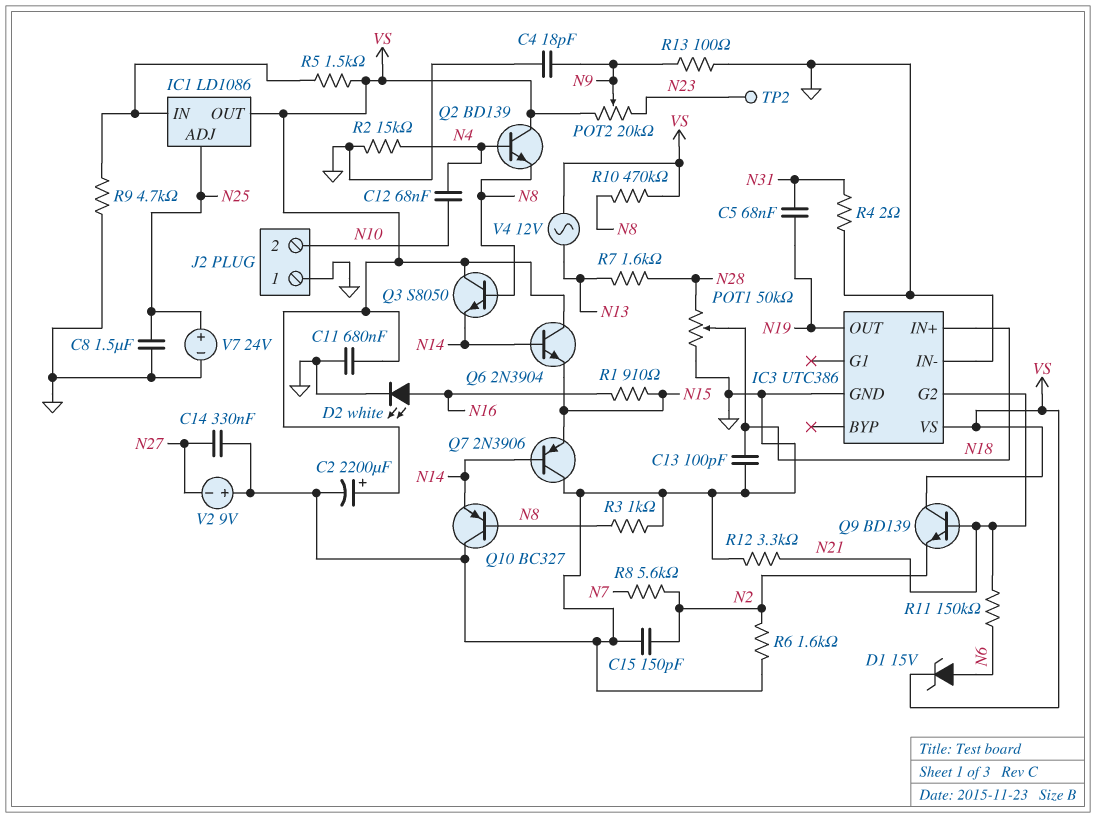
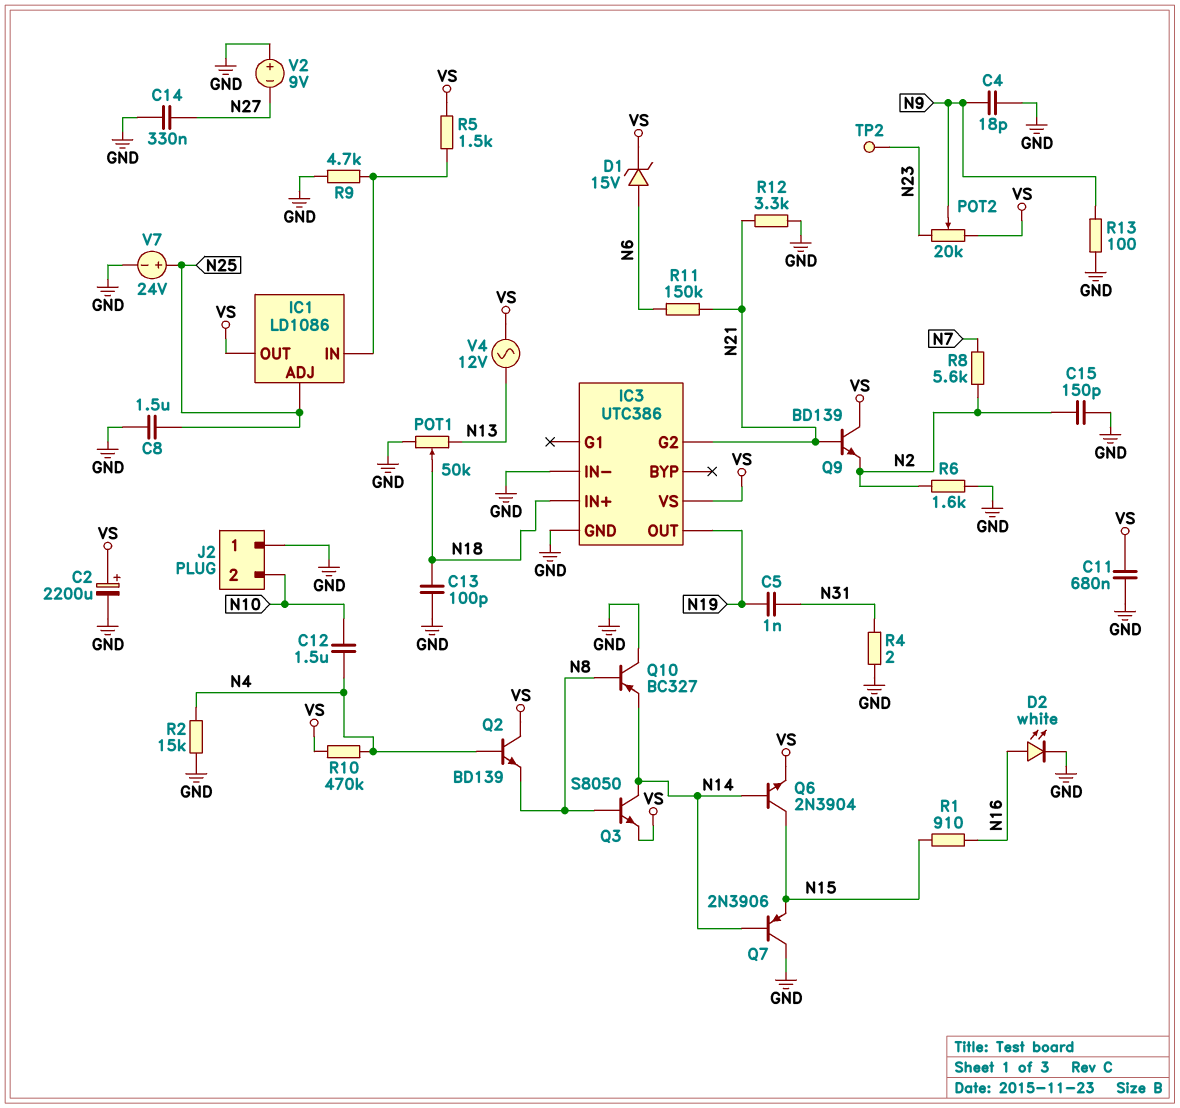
C5: 68nF (N19, N31) -> 1nF (N19, N31)
C12: 68nF (N4, N10) -> 1.5uF (N4, N10)
POT1: 50k (GND, N28, wiper N18) -> 50k (GND, N13, wiper N18)
Q3: NPN S8050 (B N8, C VS, E N14) -> NPN S8050 (B N8, C N14, E VS)
Q6: NPN 2N3904 (B N14, C VS, E N15) -> NPN 2N3904 (B N14, C N15, E VS)
R3: 1k (GND, N8) -> none
R7: 1.6k (N13, N28) -> none
R10: 470k (N8, VS) -> 470k (N4, VS)

